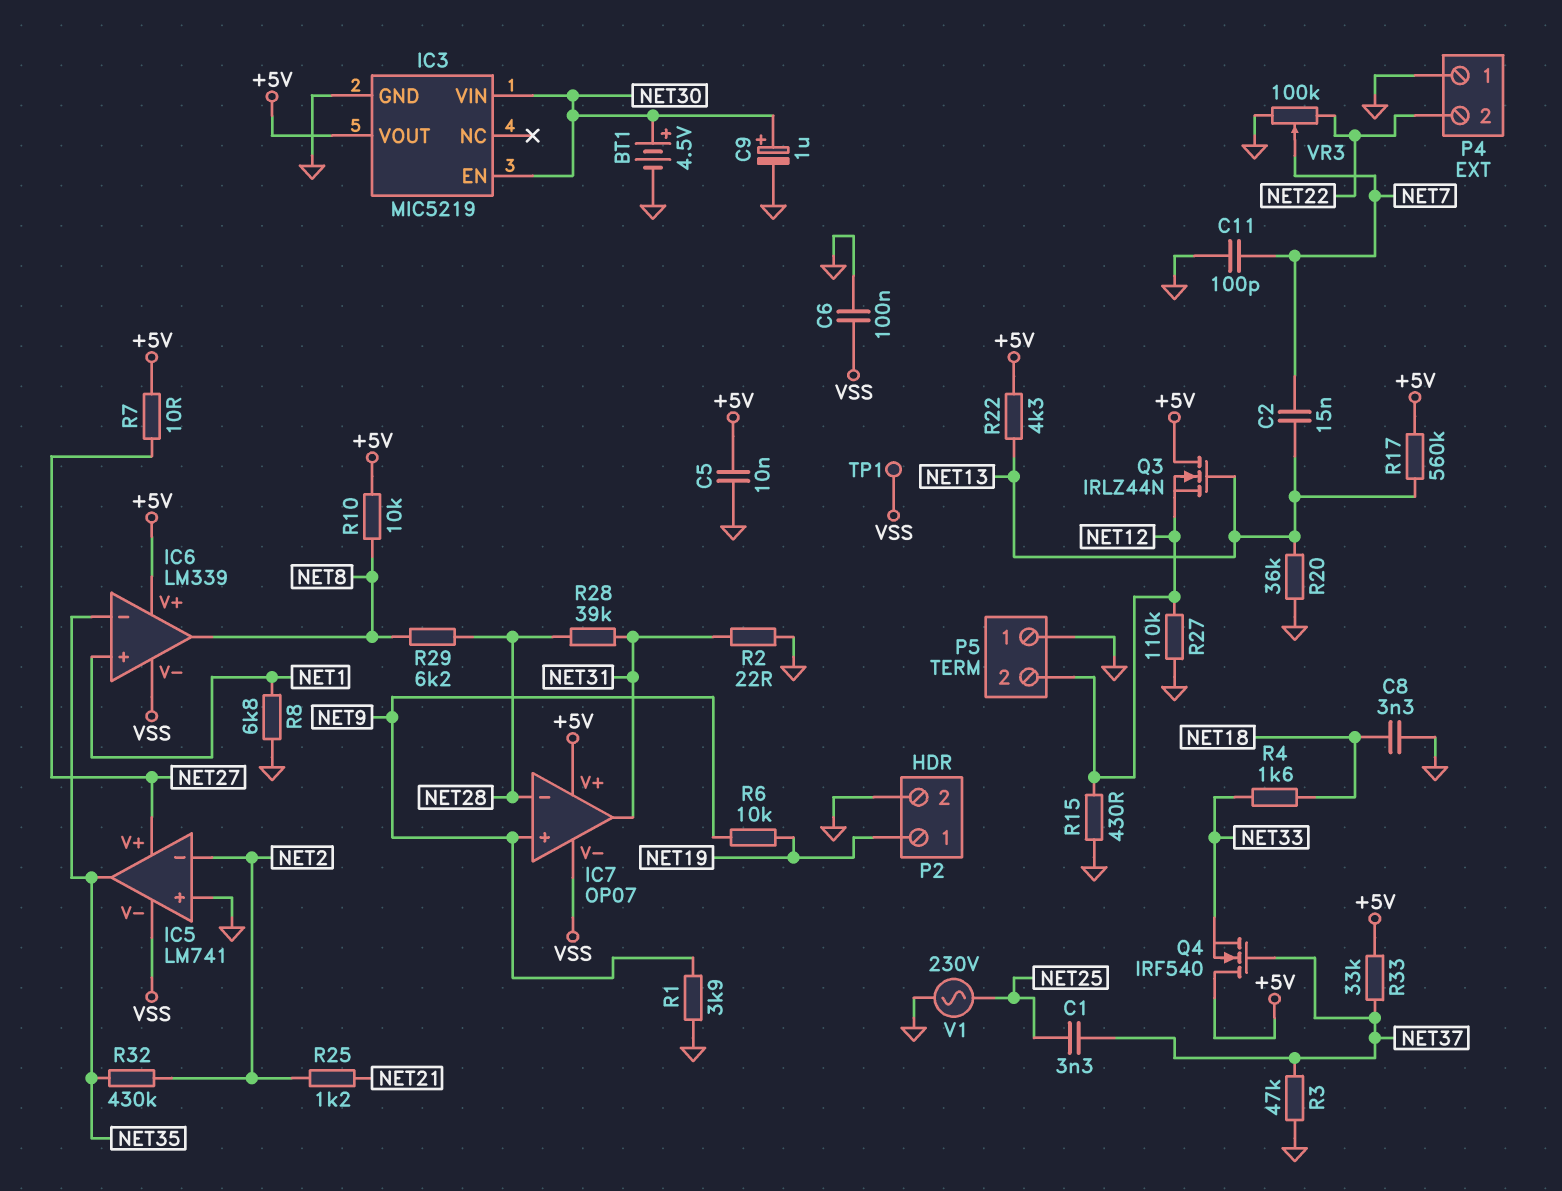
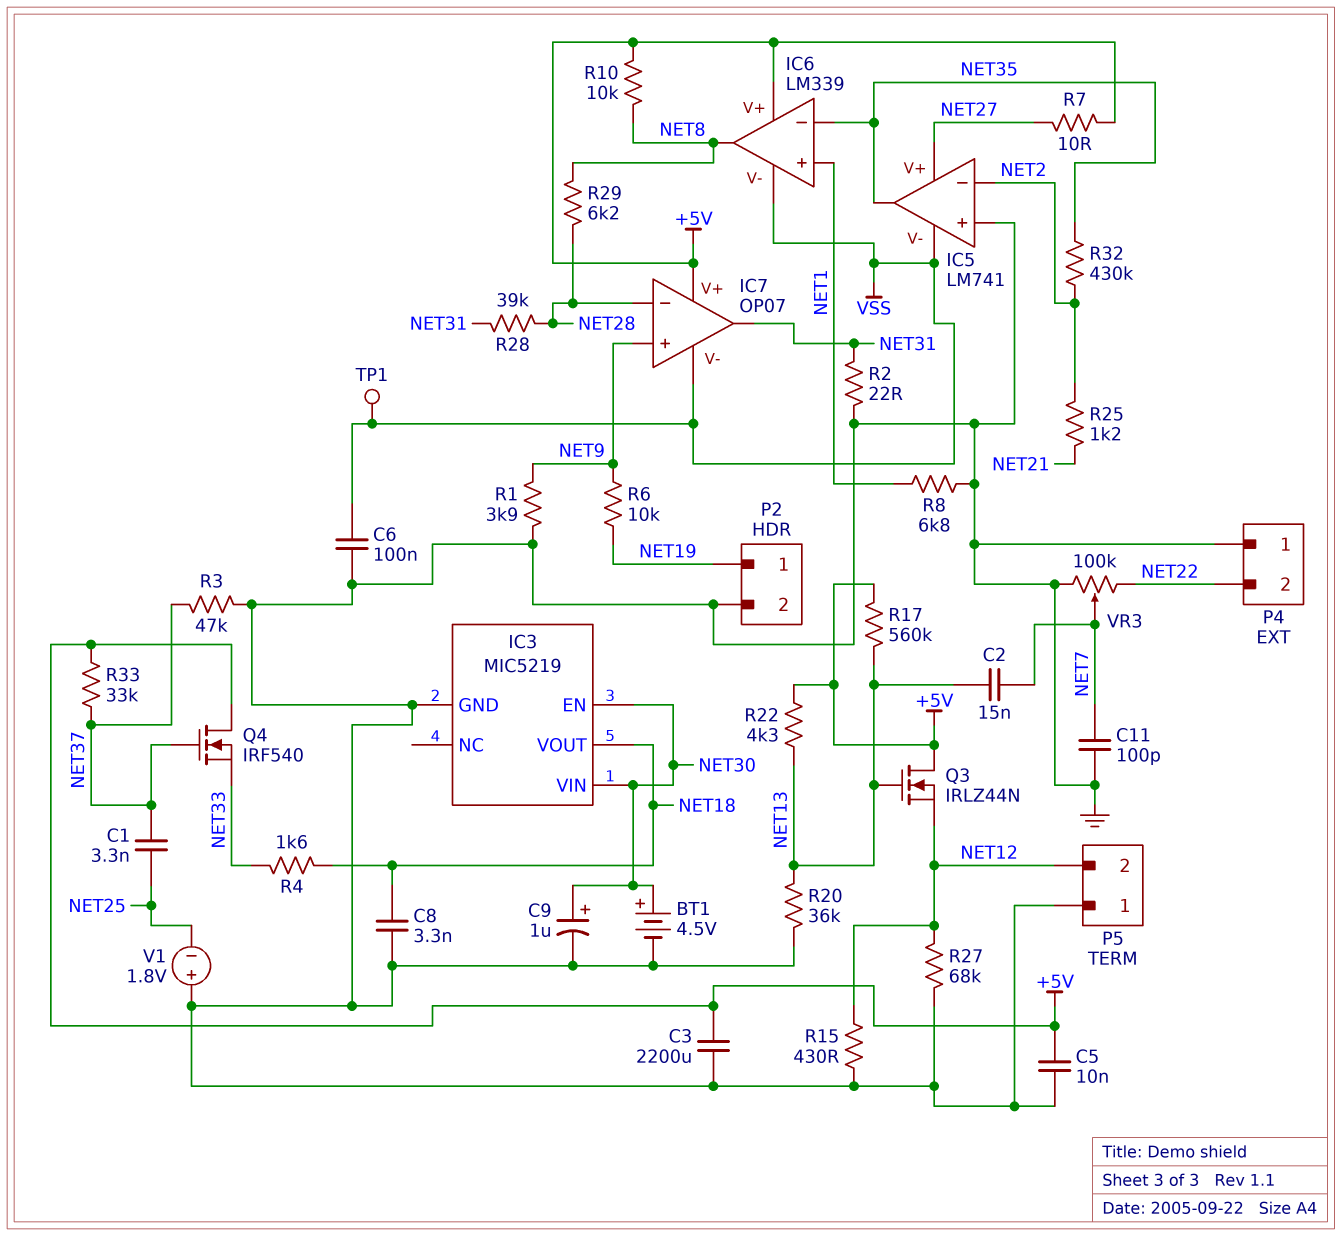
C3: none -> 2200uF (+5V, GND)
IC3 pin VOUT: +5V -> NET18
R27: 110k (GND, NET12) -> 68k (GND, NET12)
V1: AC 230V (GND, NET25) -> 1.8V (plus GND, minus NET25)

